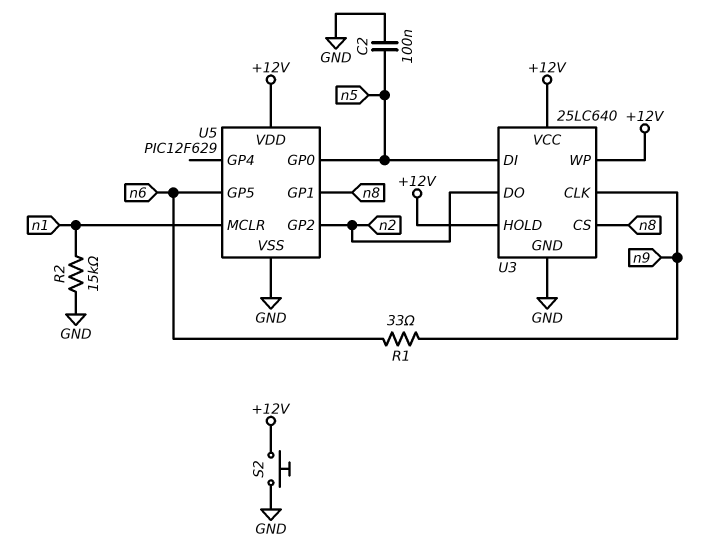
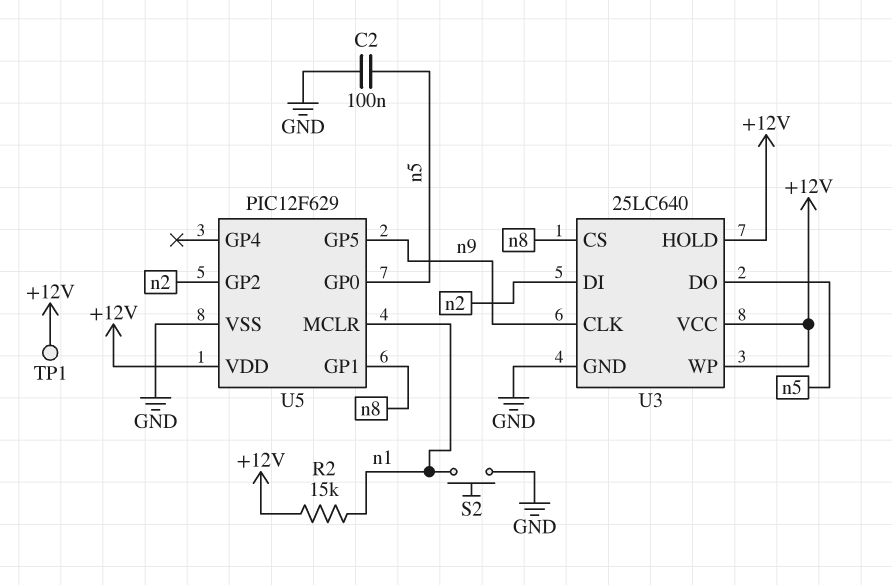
R1: 33 (n6, n9) -> none
R2: 15k (GND, n1) -> 15k (+12V, n1)
S2: button (+12V, GND) -> button (GND, n1)
TP1: none -> test point (+12V)
U3 pin DI: n5 -> n2
U3 pin DO: n2 -> n5
U5 pin GP5: n6 -> n9

